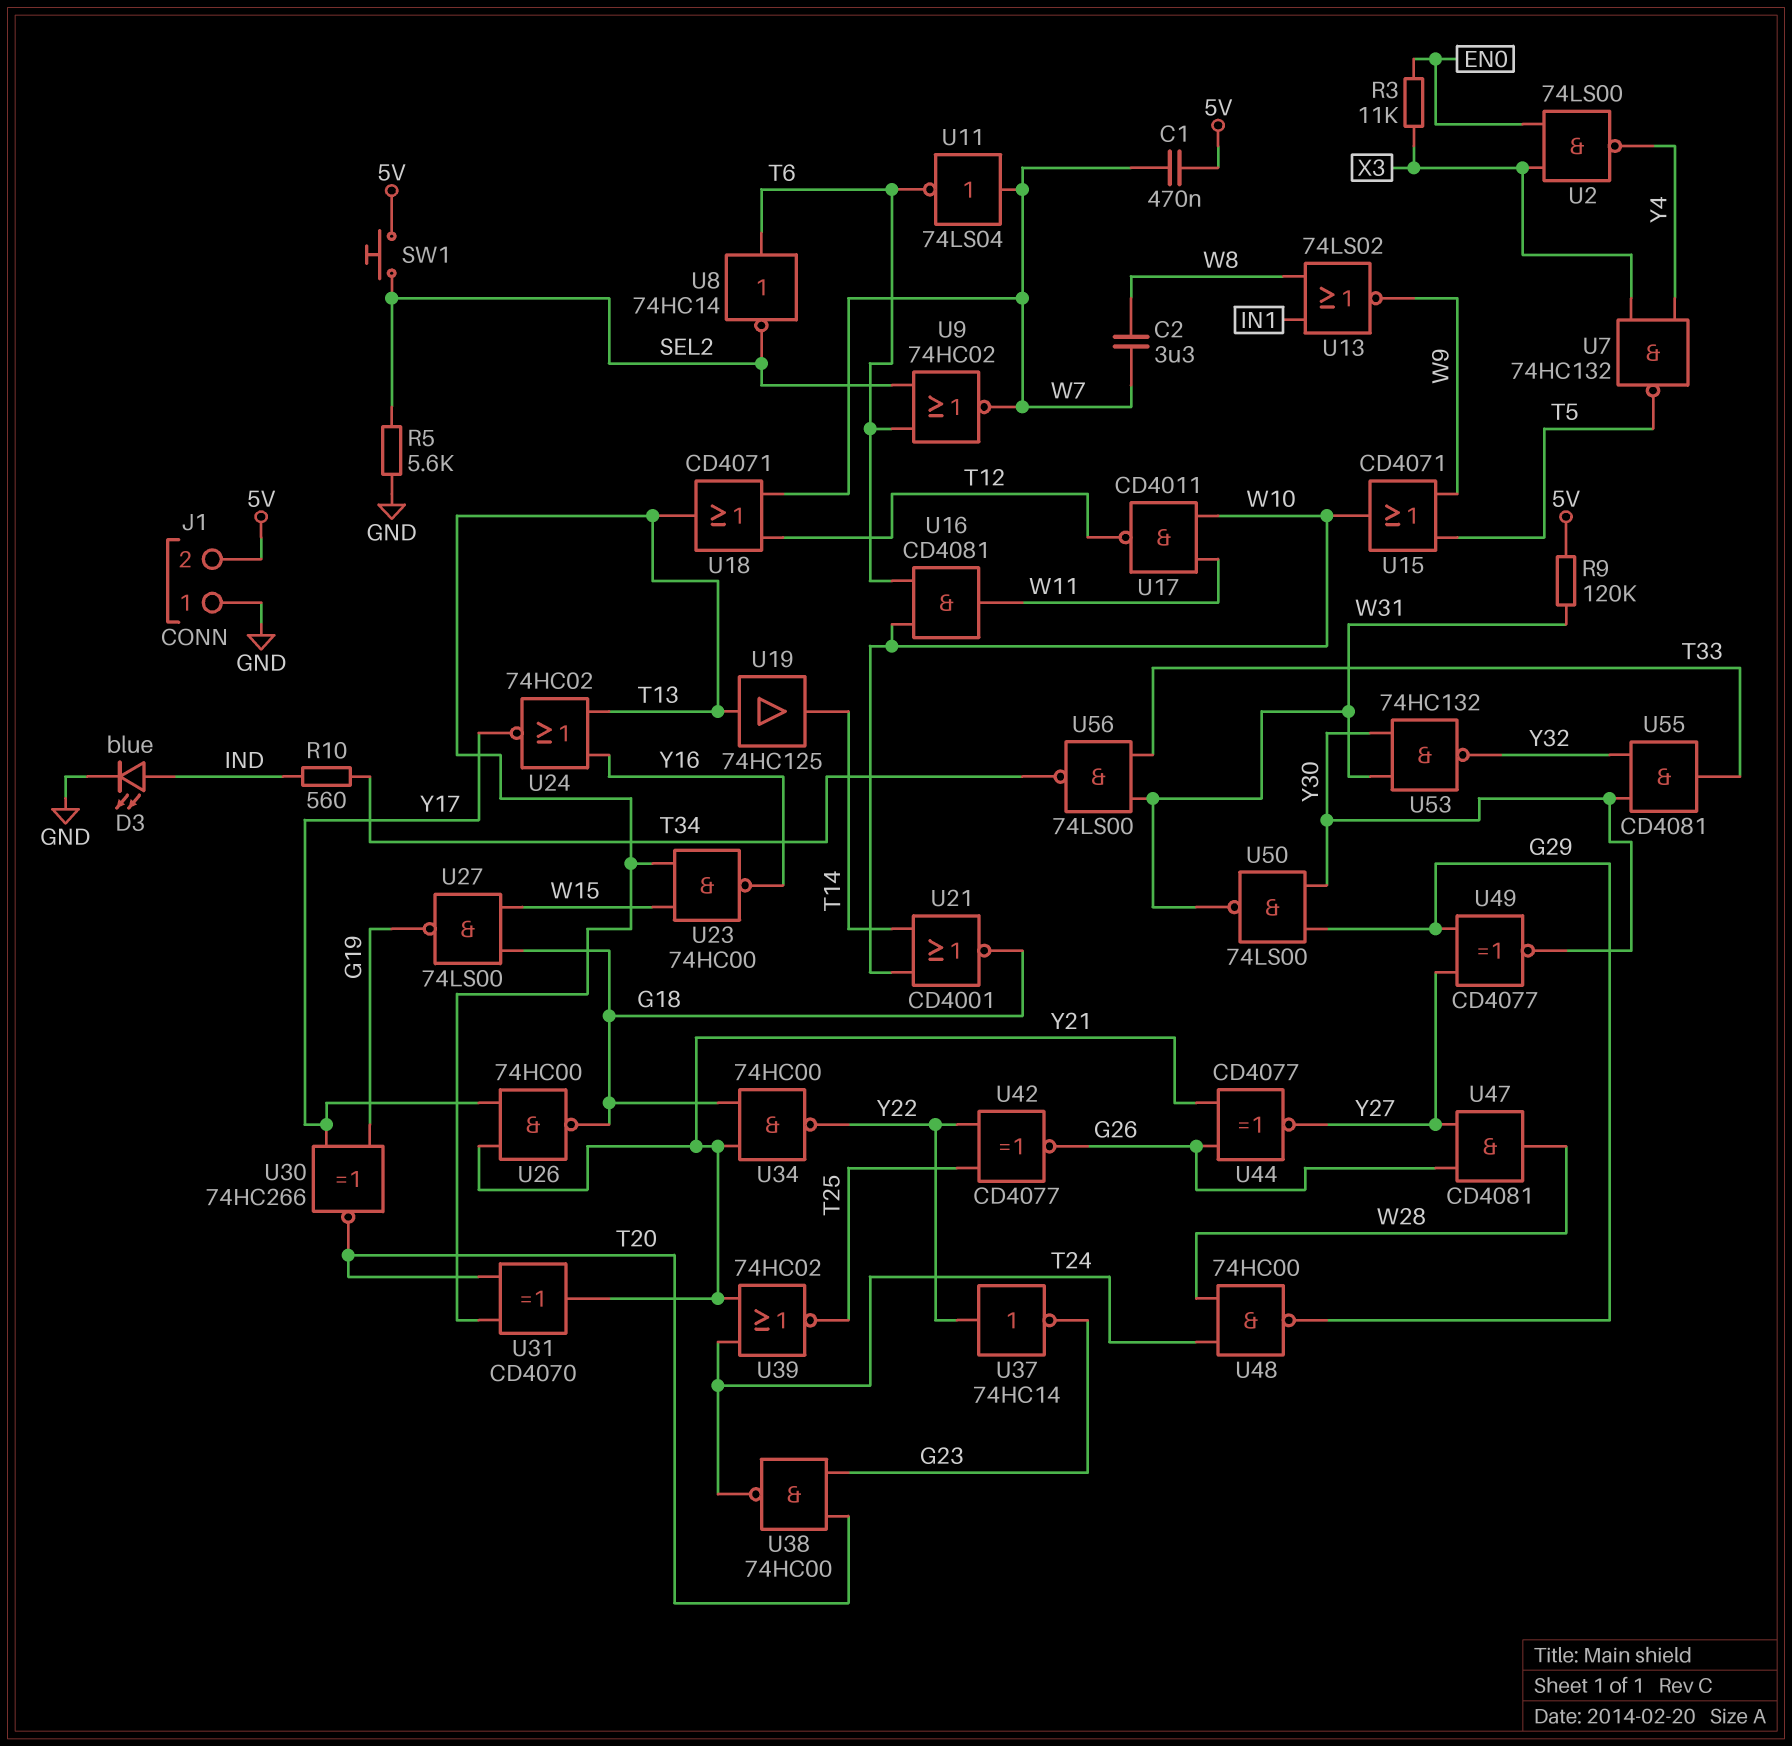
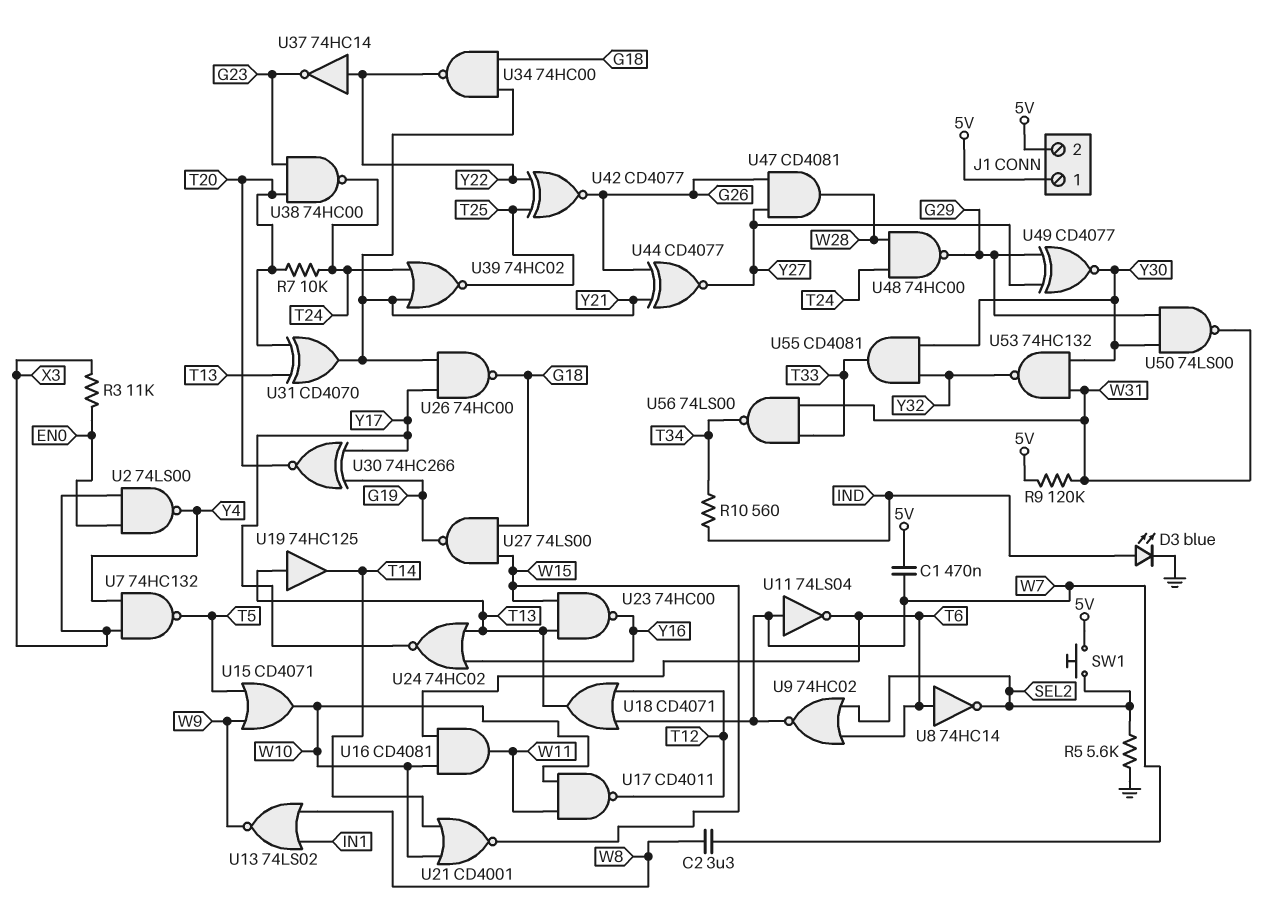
J1 pin 1: GND -> 5V
R7: none -> 10k (T20, T24)
U21: NOR CD4001 (in T14, in W10, out G18) -> NOR CD4001 (in T14, in W10, out W15)

